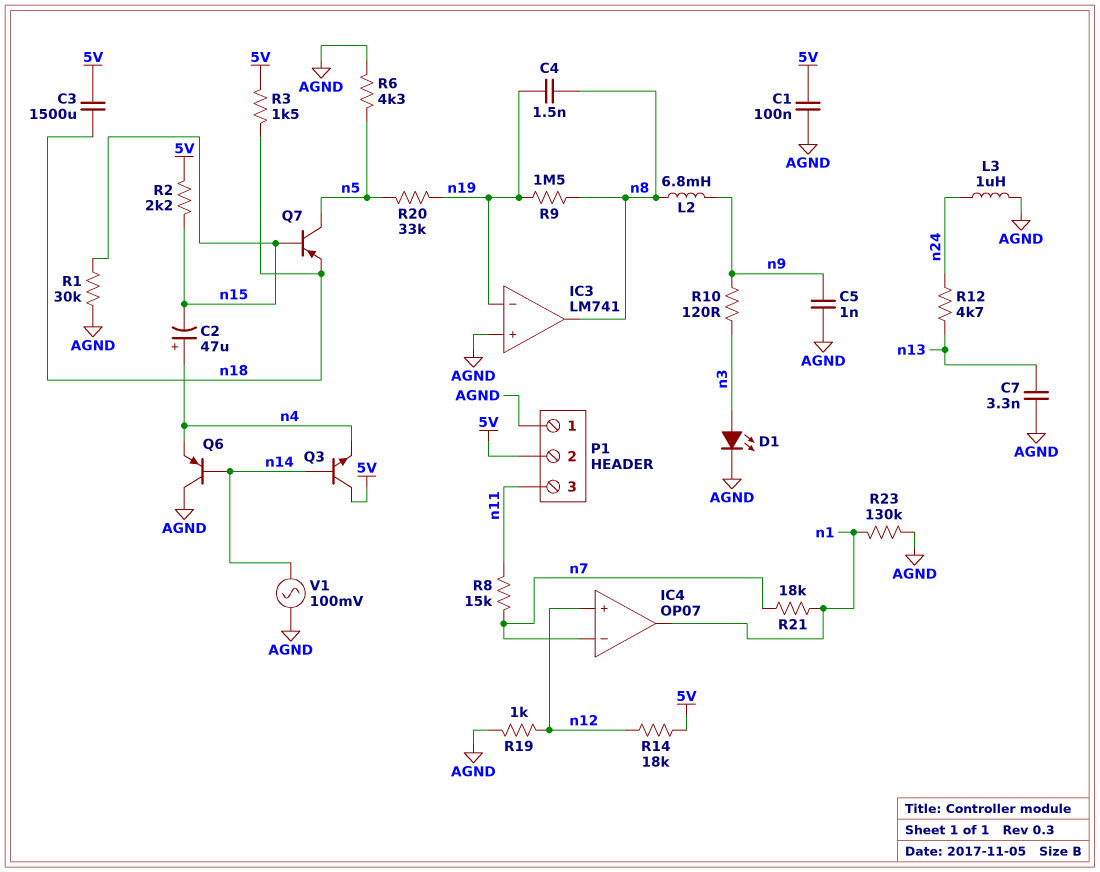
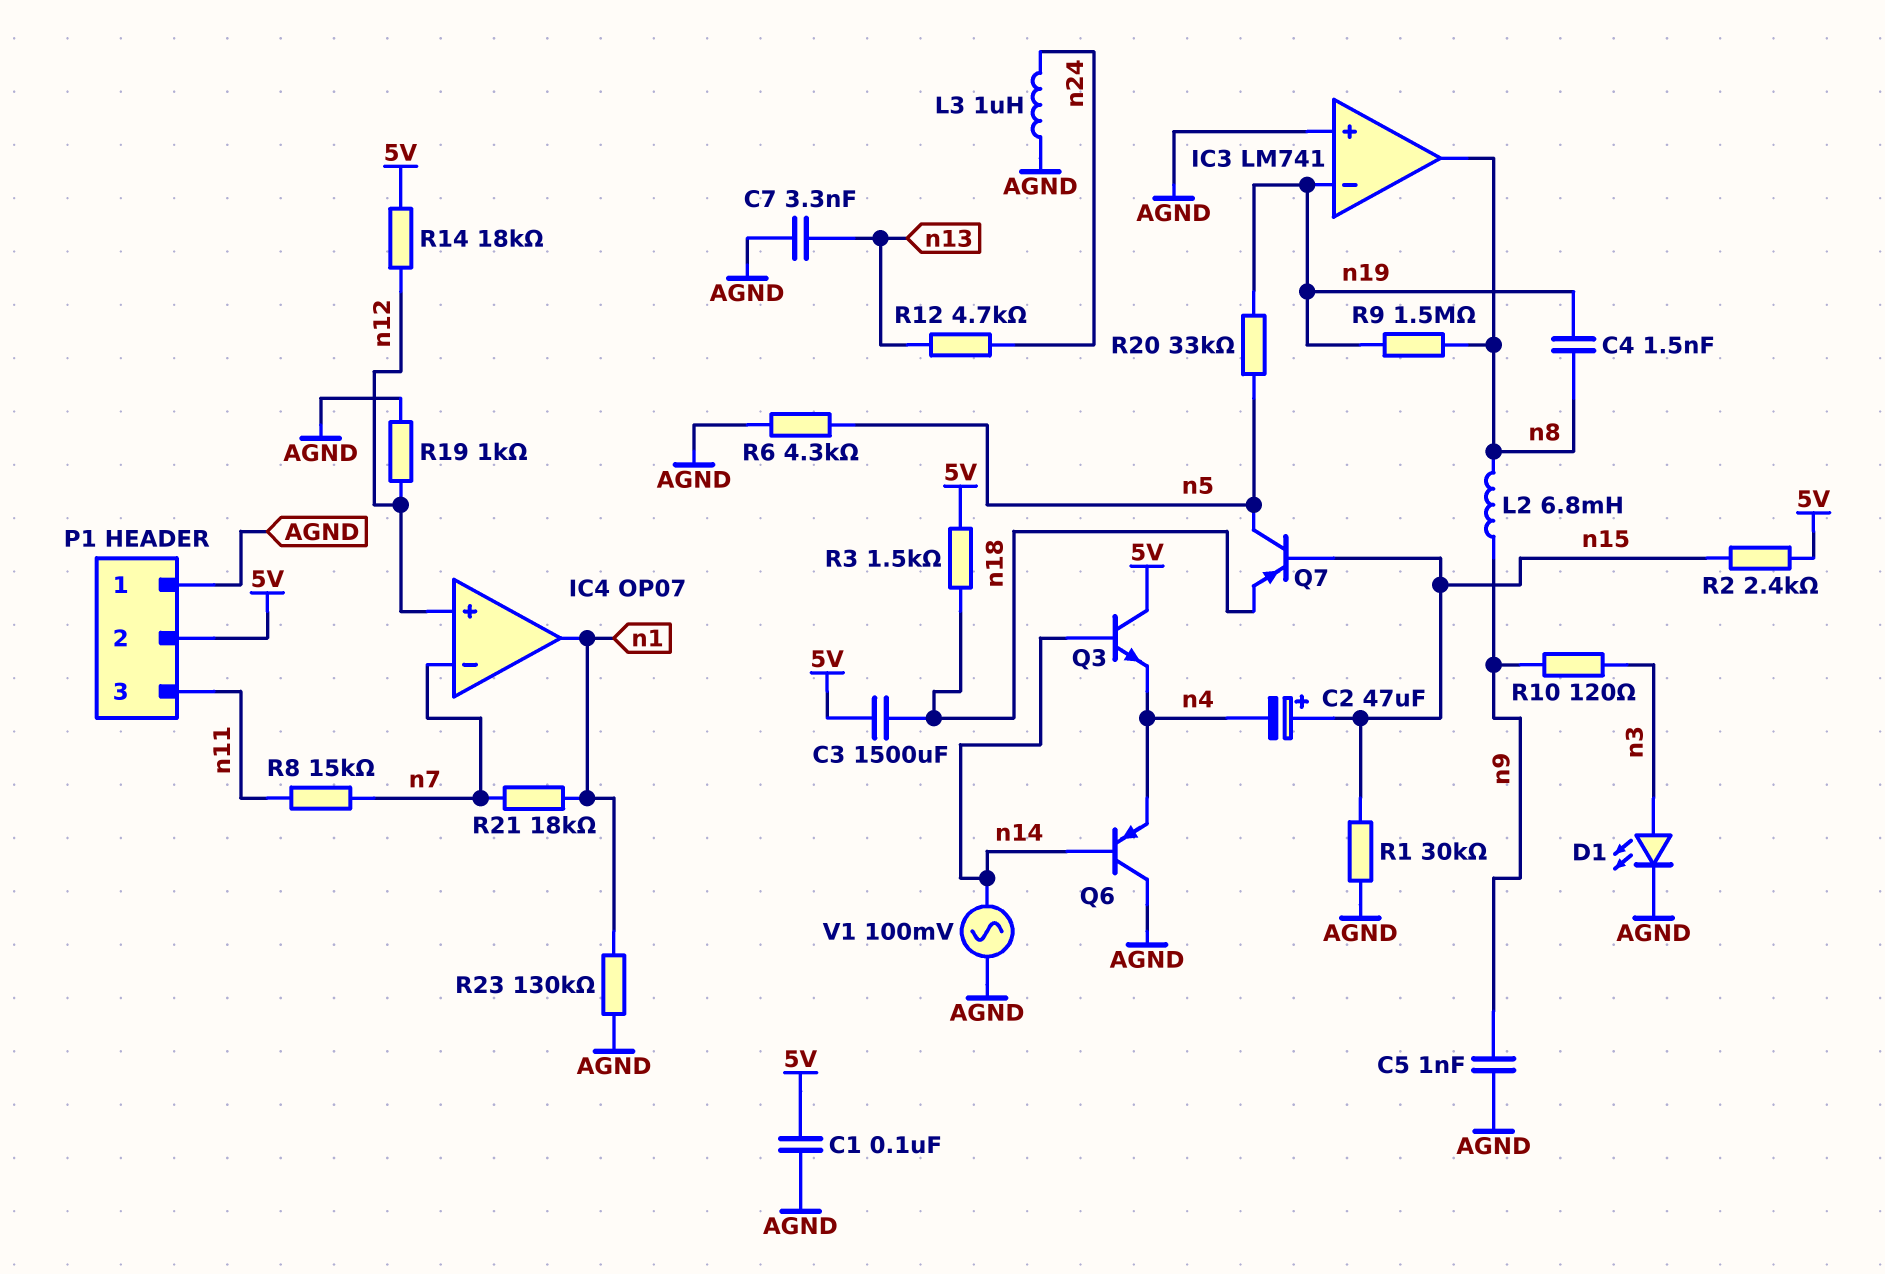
C2: 47uF (plus n4, minus n15) -> 47uF (plus n15, minus n4)
R2: 2.2k (5V, n15) -> 2.4k (5V, n15)

